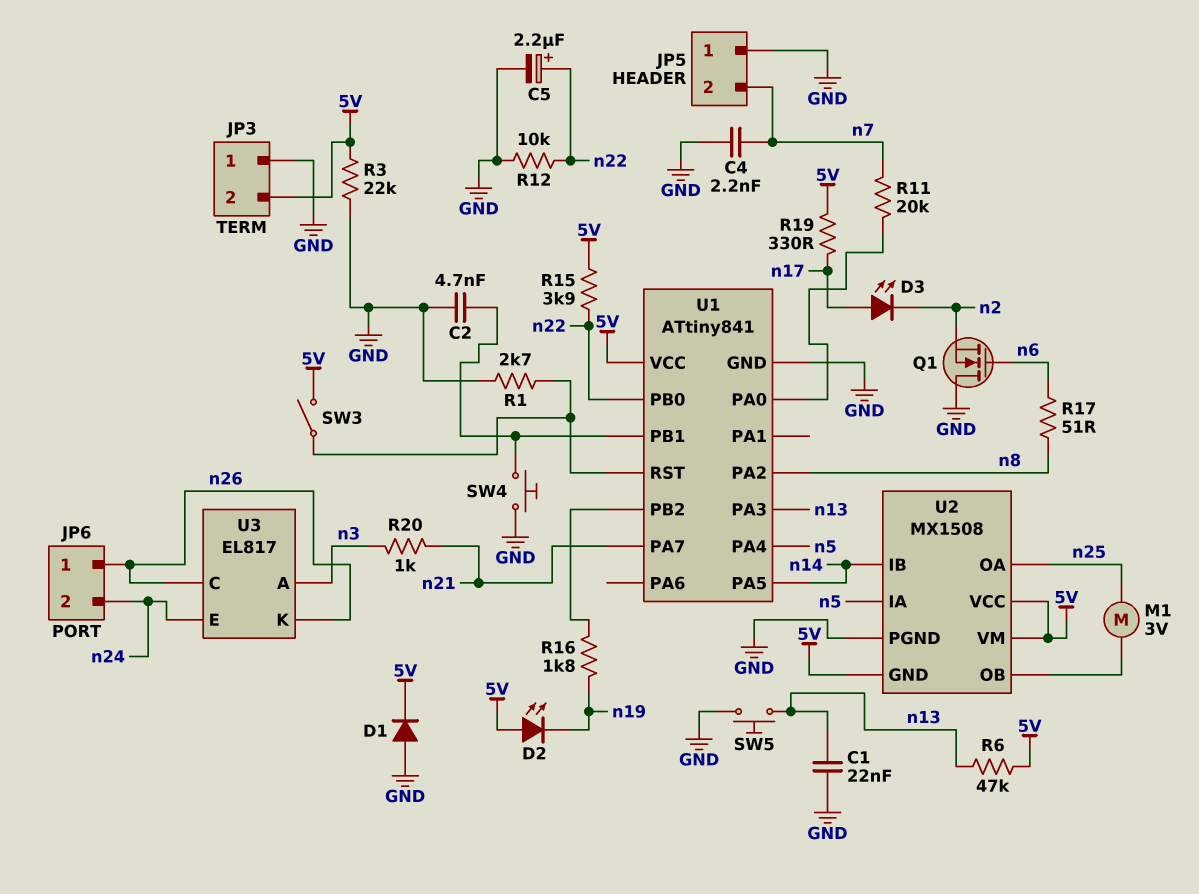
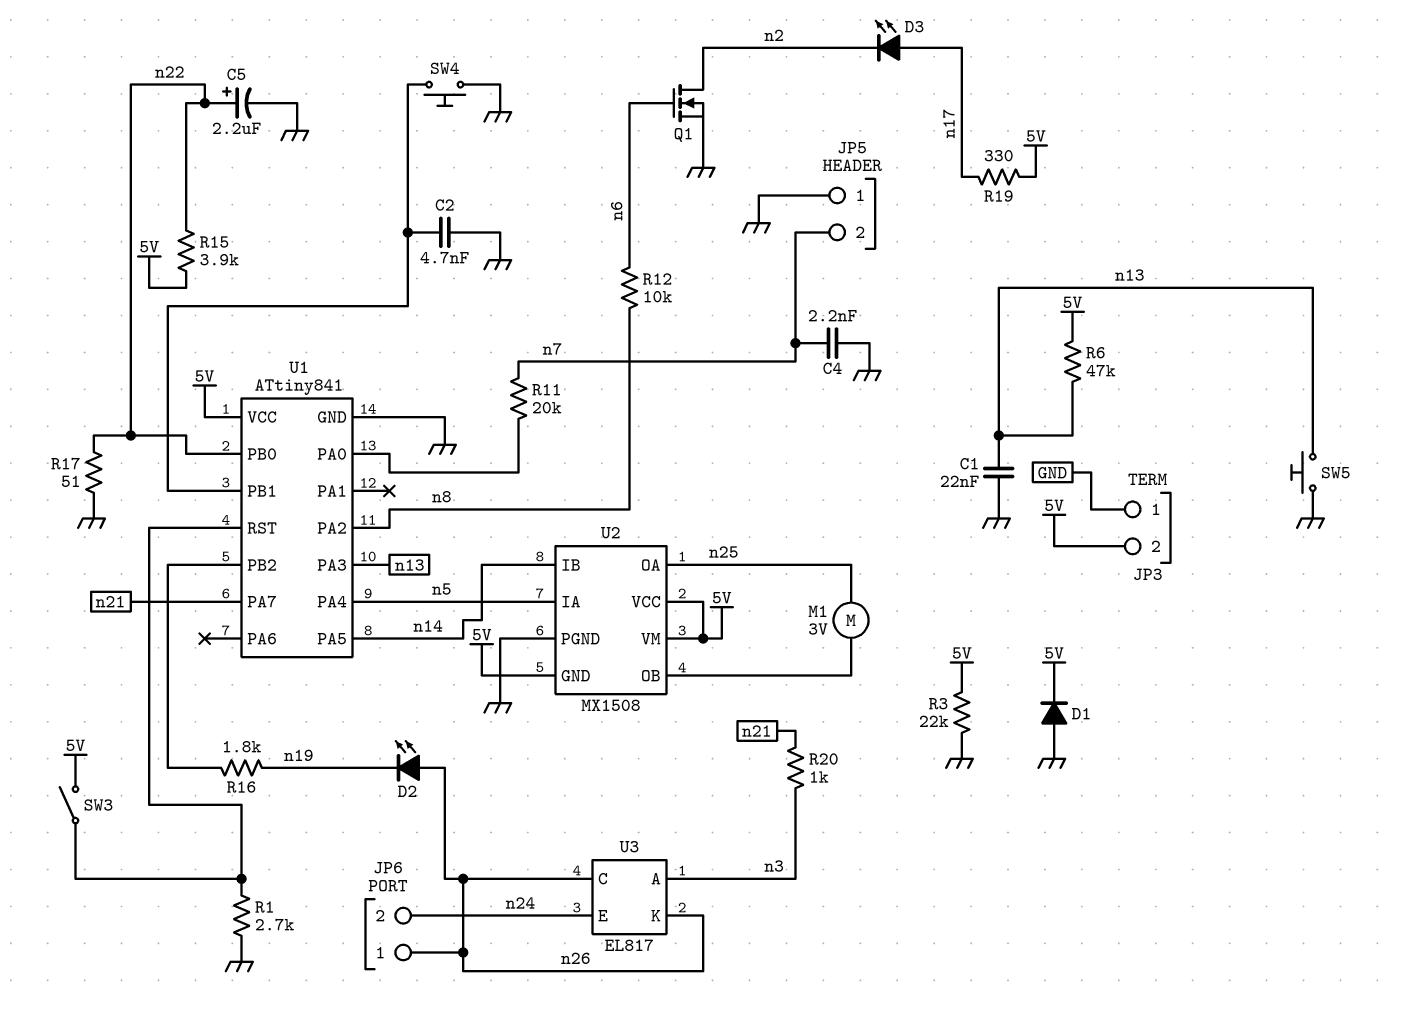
D2: LED (A 5V, K n19) -> LED (A n26, K n19)
Q1: NMOS (G n6, D GND, S n2) -> NMOS (G n6, D n2, S GND)
R12: 10k (GND, n22) -> 10k (n6, n8)
R17: 51 (n6, n8) -> 51 (GND, n22)

